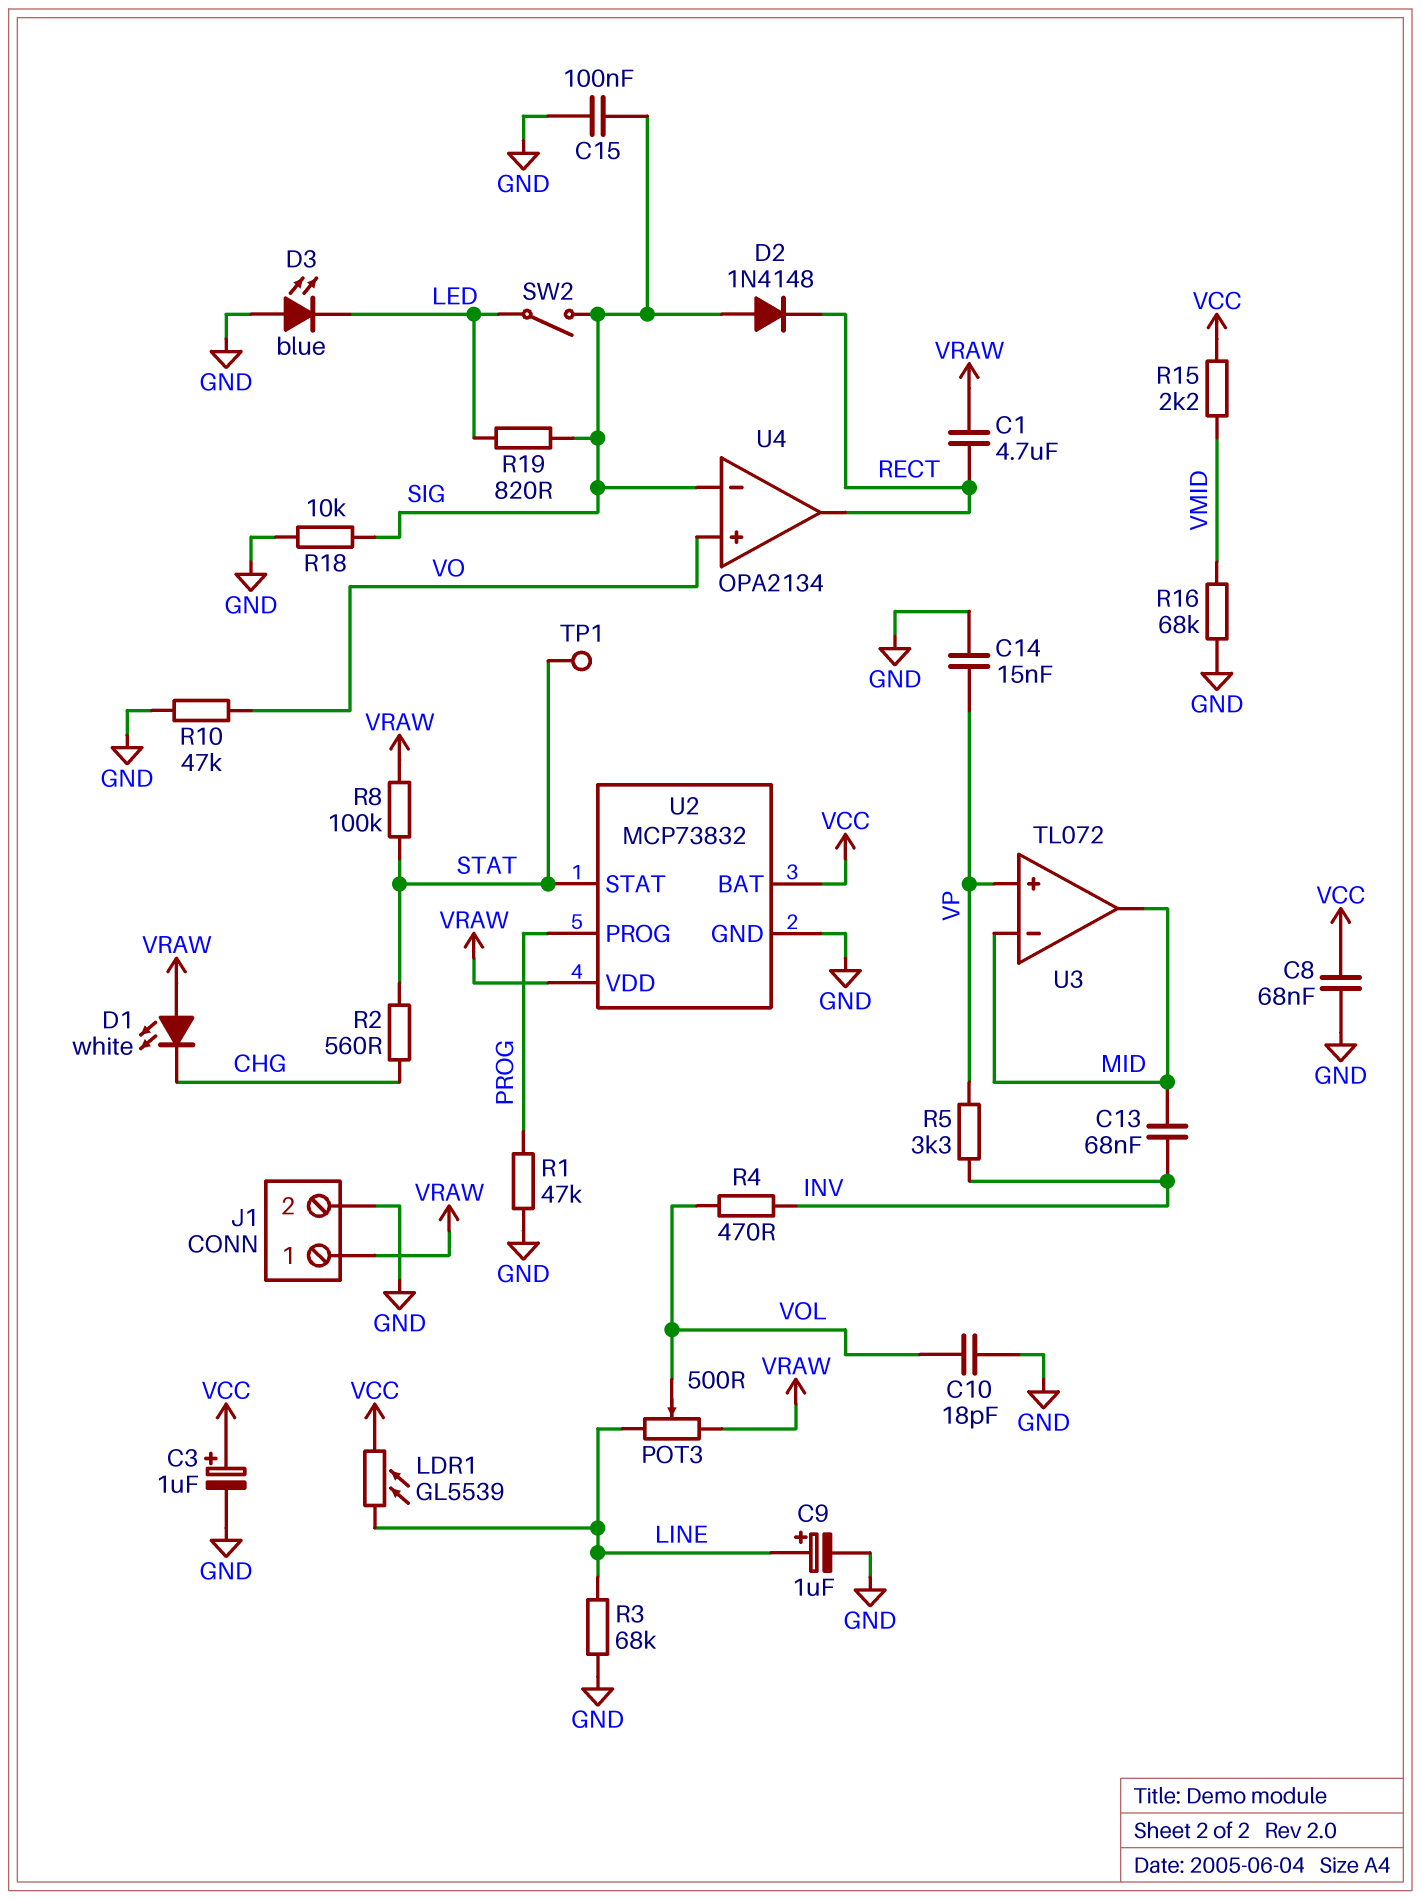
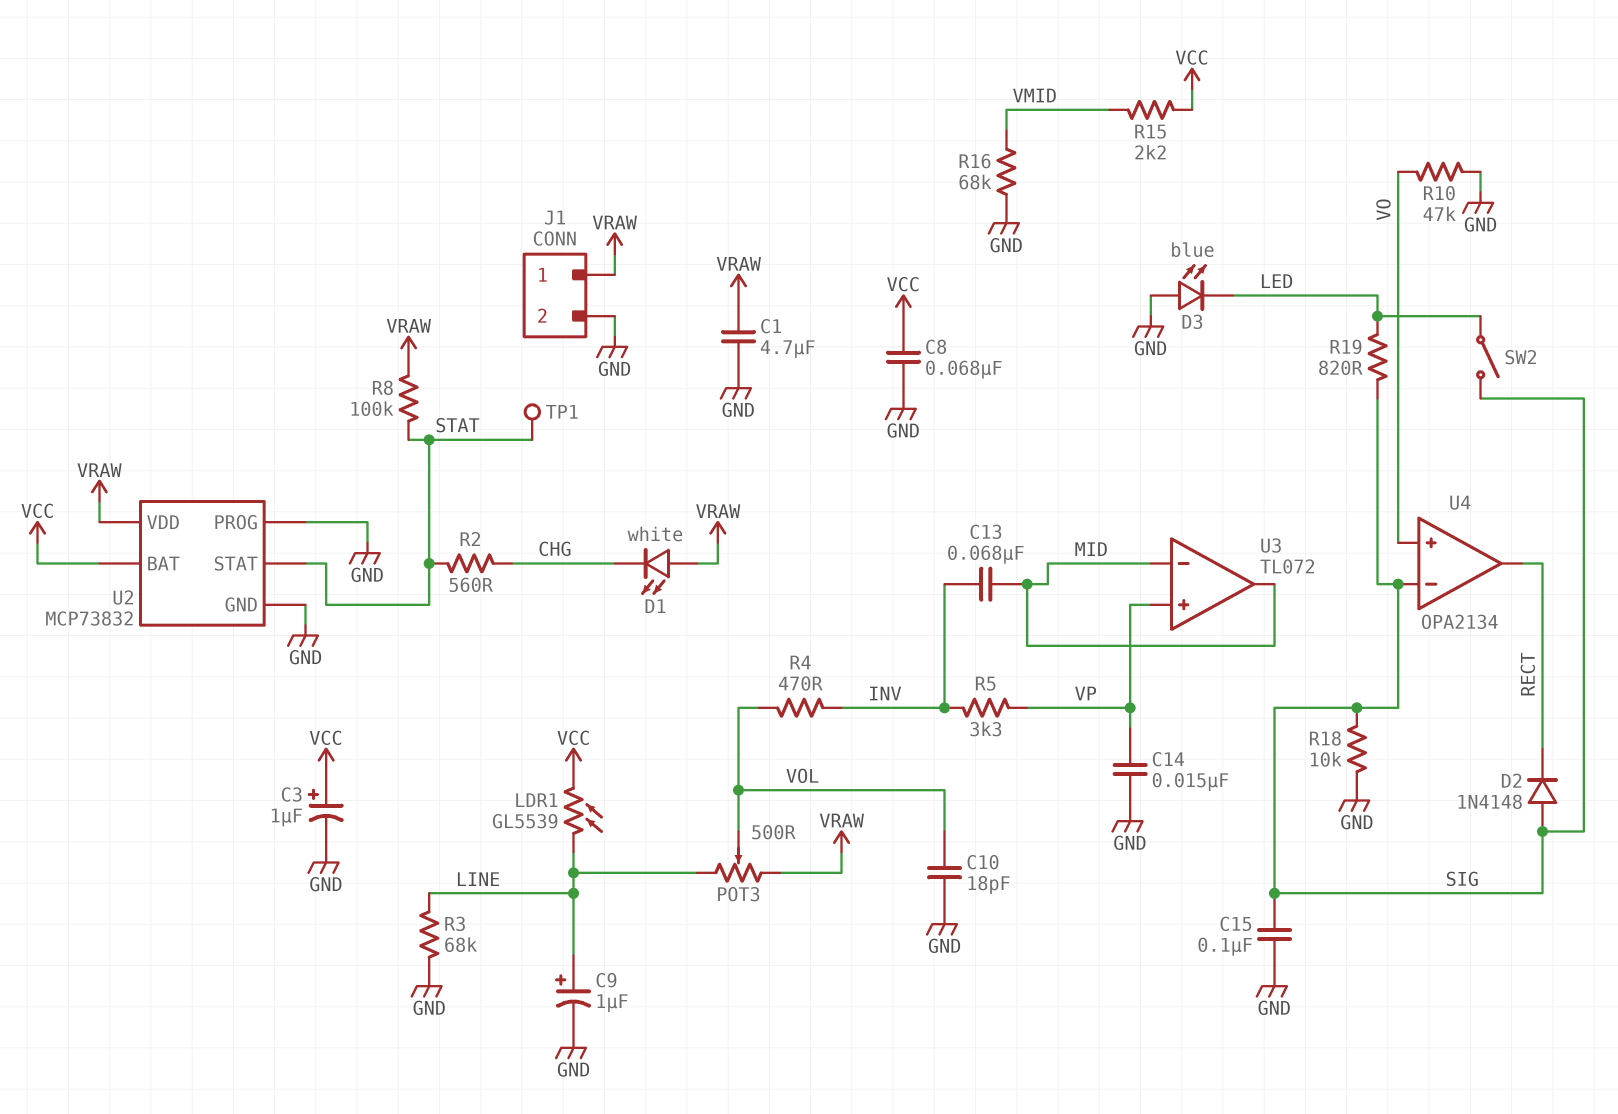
C1: 4.7uF (RECT, VRAW) -> 4.7uF (GND, VRAW)
R1: 47k (GND, PROG) -> none
U2 pin PROG: PROG -> GND

